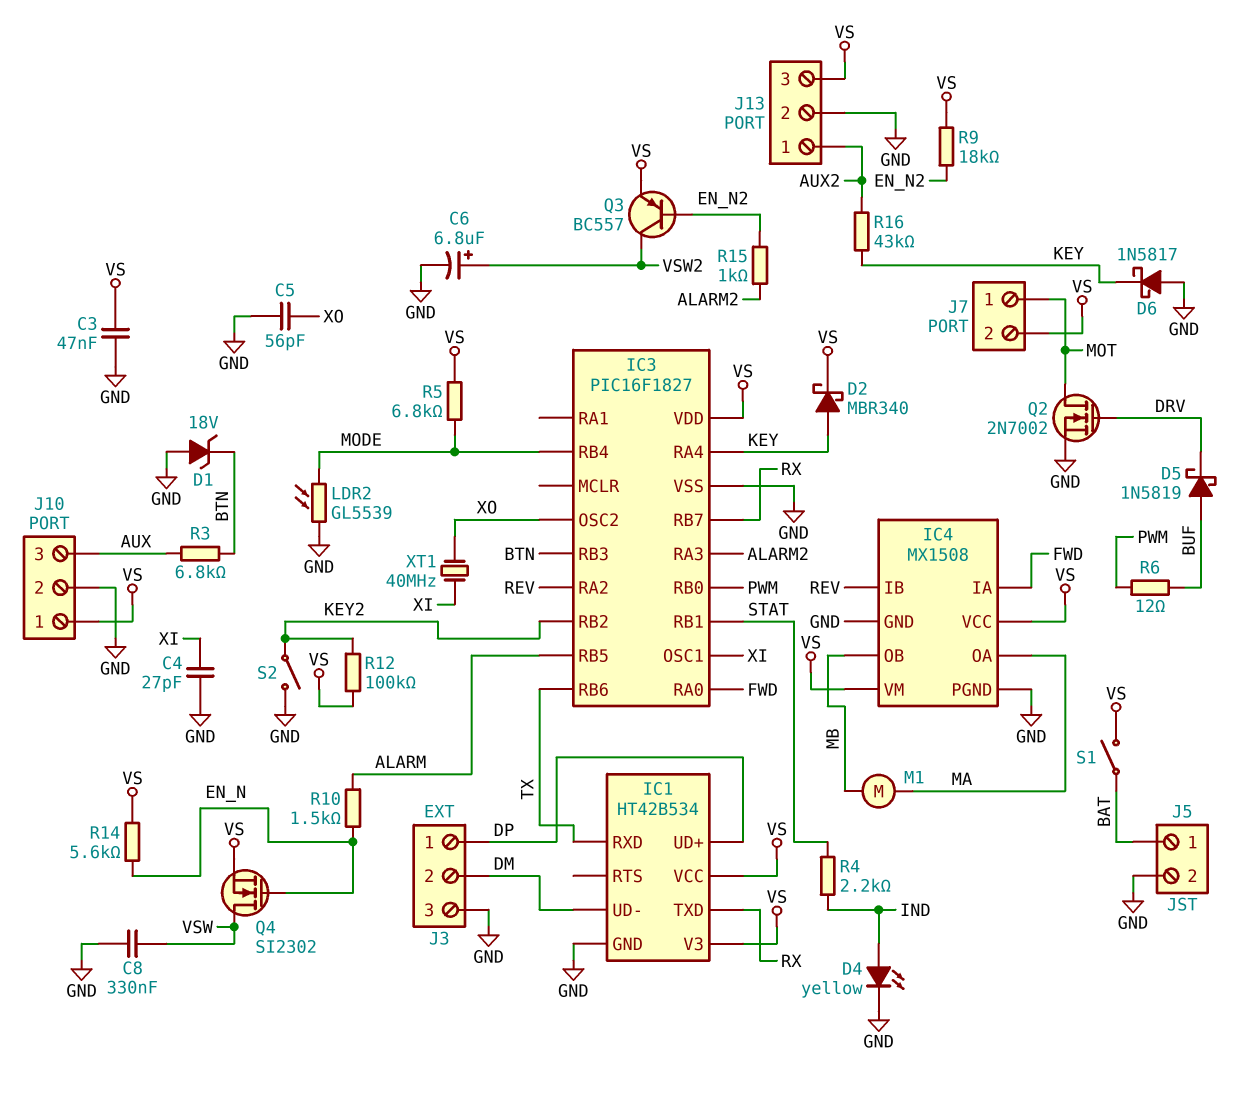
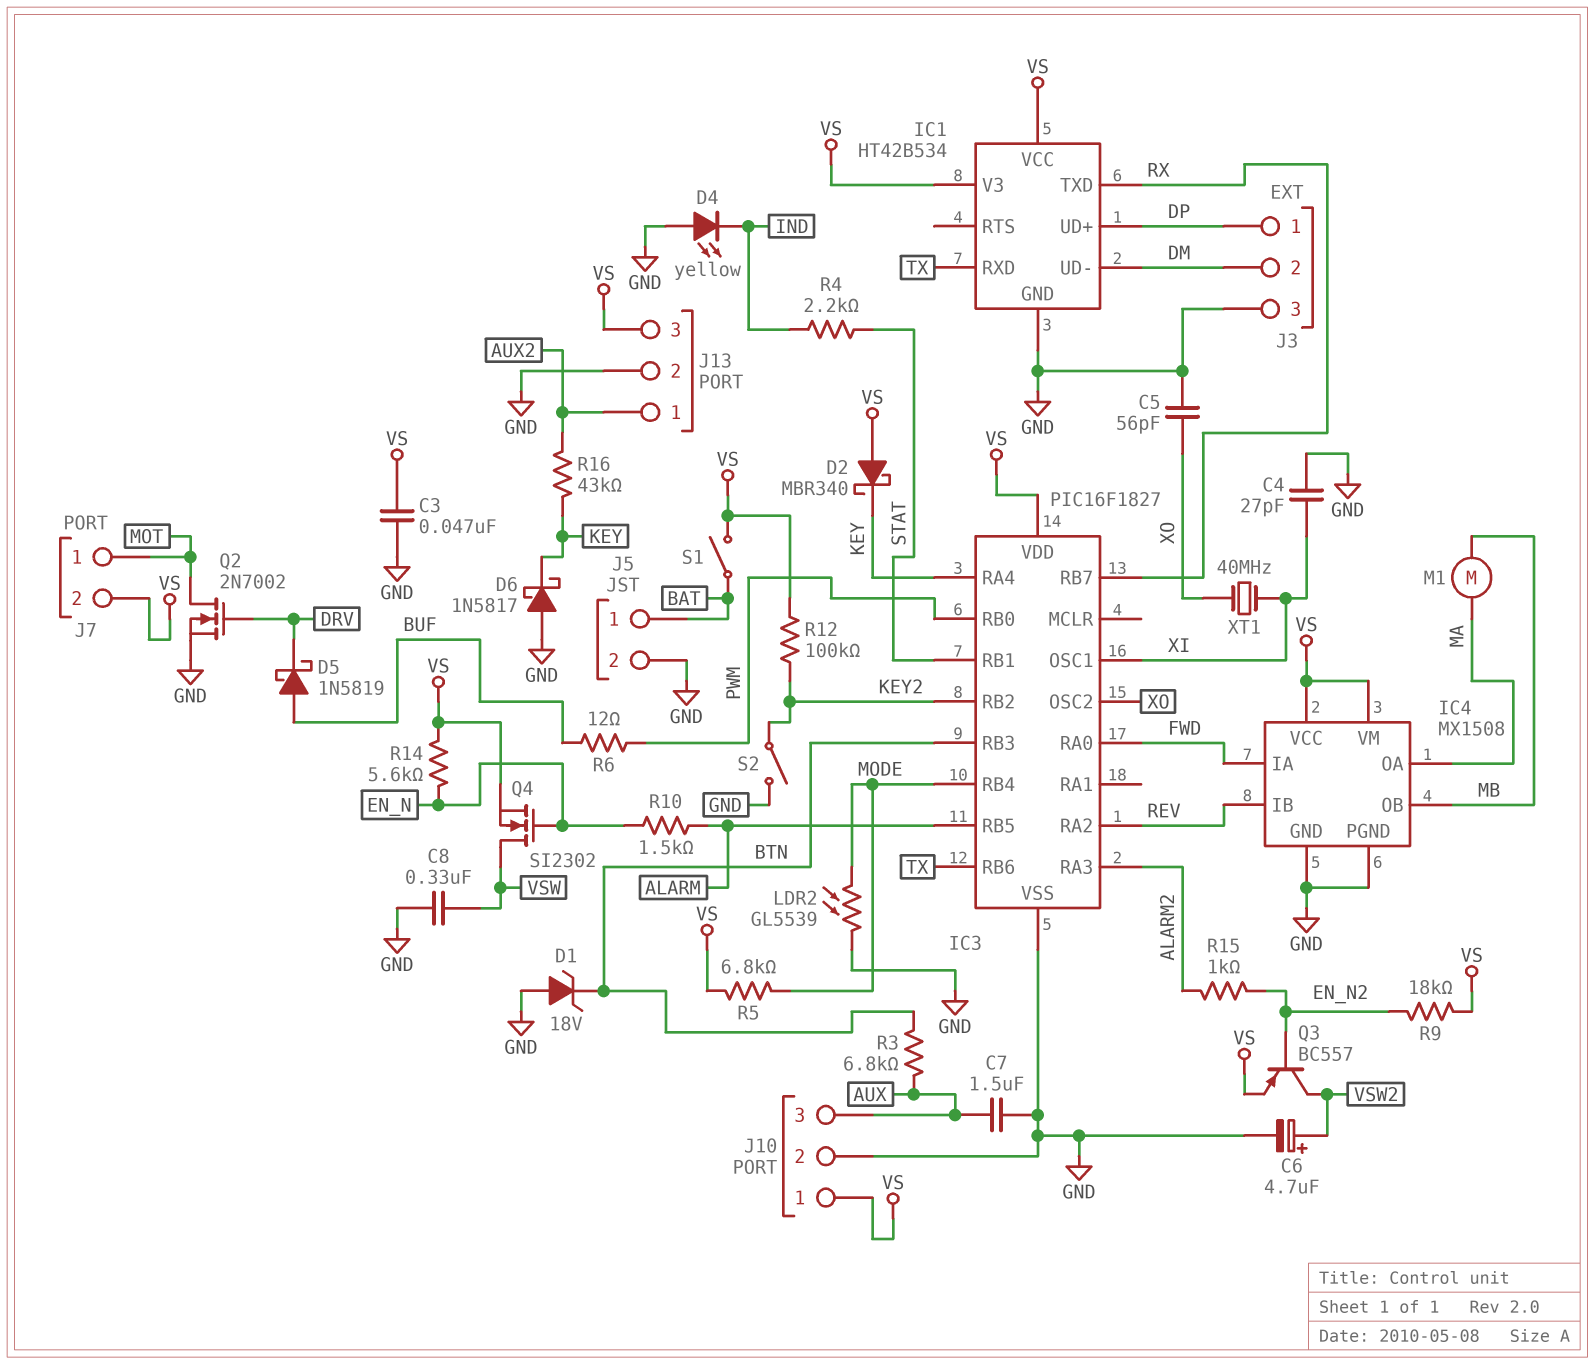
C6: 6.8uF (plus VSW2, minus GND) -> 4.7uF (plus VSW2, minus GND)
C7: none -> 1.5uF (AUX, GND)
D2: schottky MBR340 (A KEY, K VS) -> schottky MBR340 (A VS, K KEY)
D4: LED yellow (A IND, K GND) -> LED yellow (A GND, K IND)

